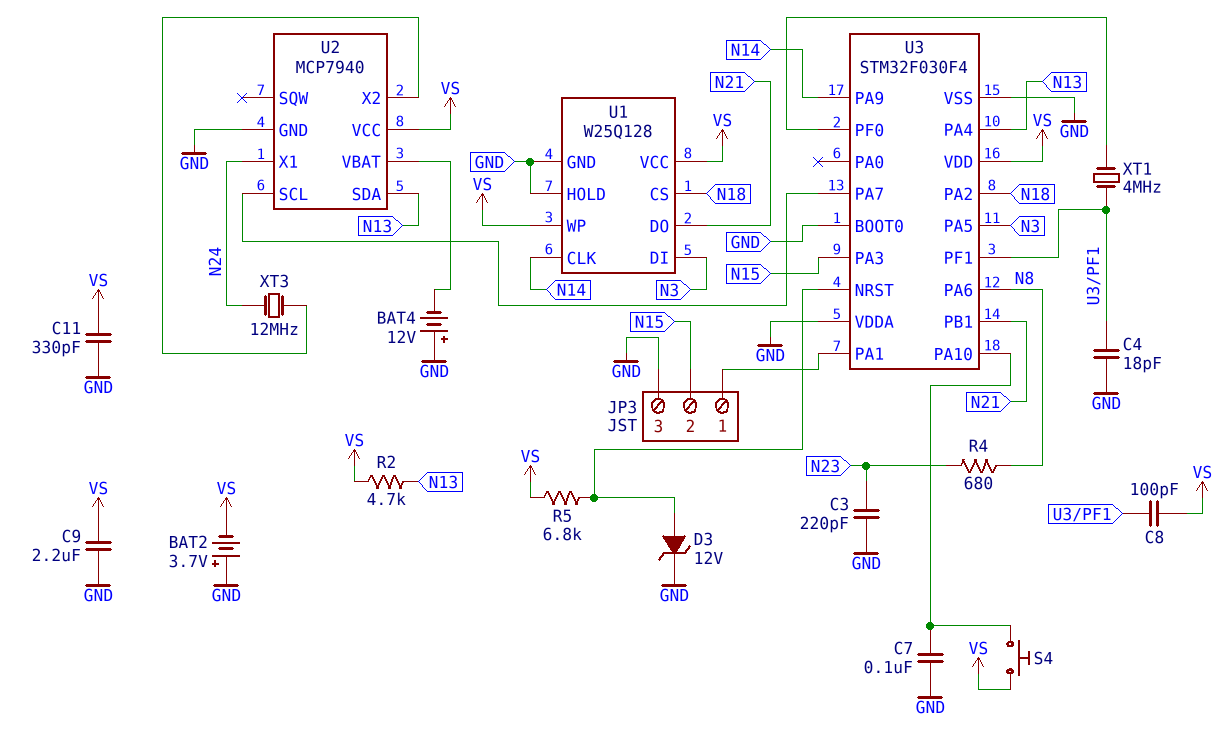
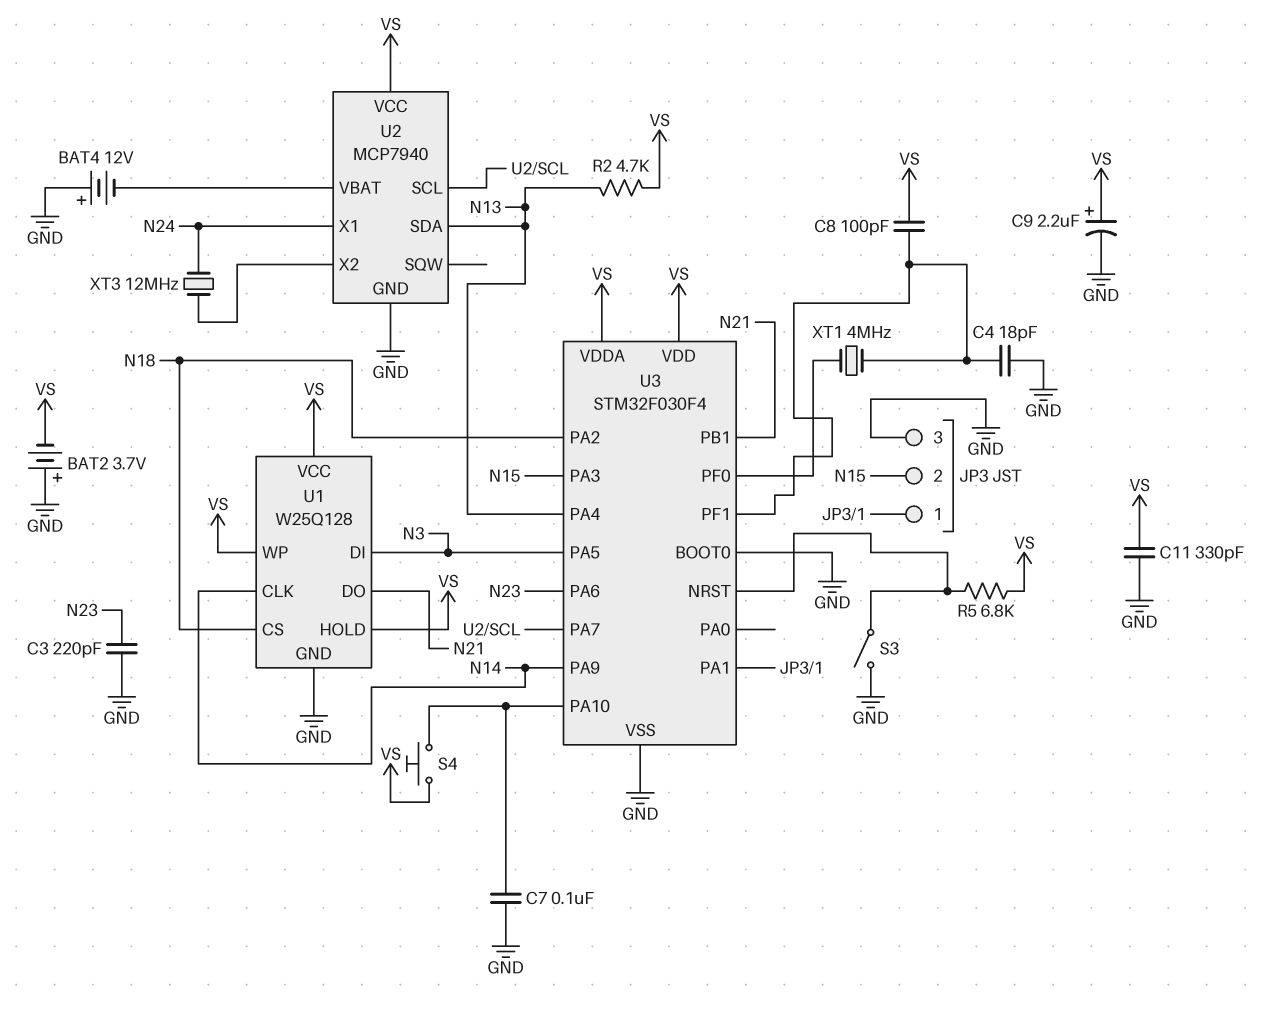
C9: 2.2uF (GND, VS) -> 2.2uF (plus VS, minus GND)
D3: zener 12V (A U3/NRST, K GND) -> none
R4: 680 (N8, N23) -> none
S3: none -> switch (GND, U3/NRST)
U1 pin HOLD: GND -> VS
U3 pin PA6: N8 -> N23
U3 pin VDDA: GND -> VS

